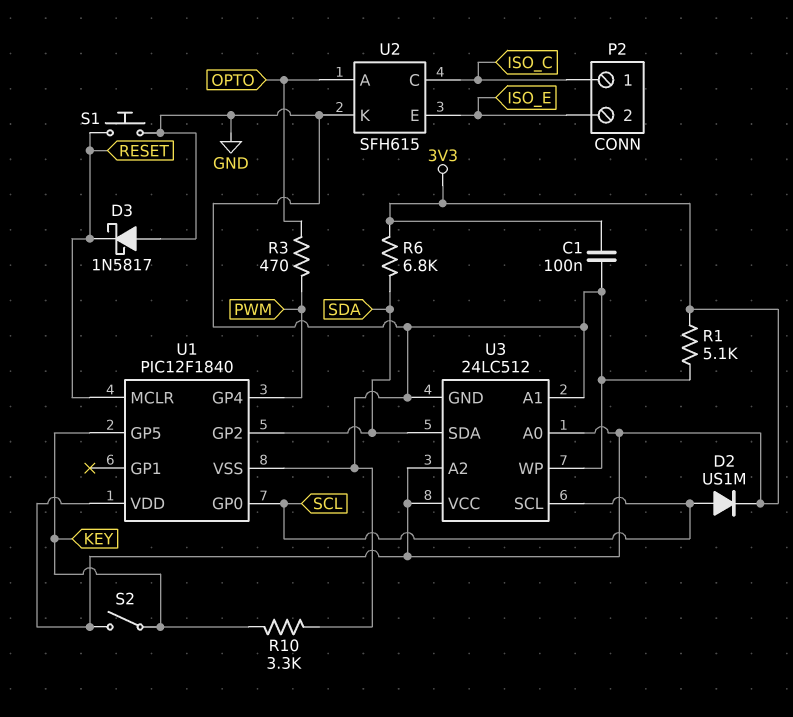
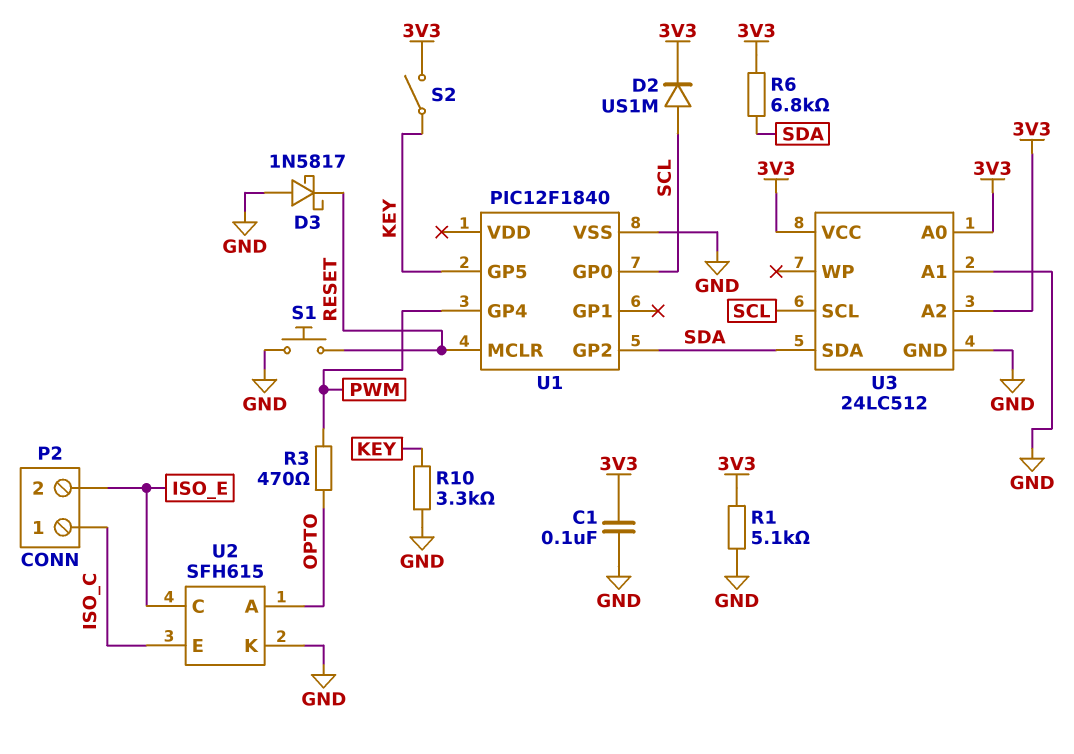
U1 pin VDD: 3V3 -> none
U2 pin C: ISO_C -> ISO_E
U2 pin E: ISO_E -> ISO_C
U3 pin WP: GND -> none

